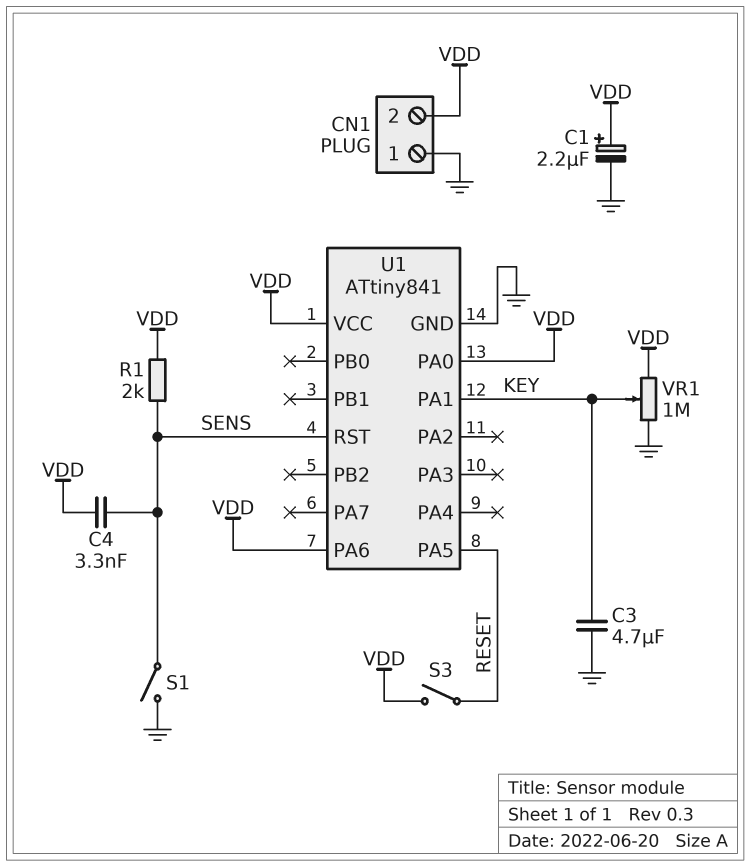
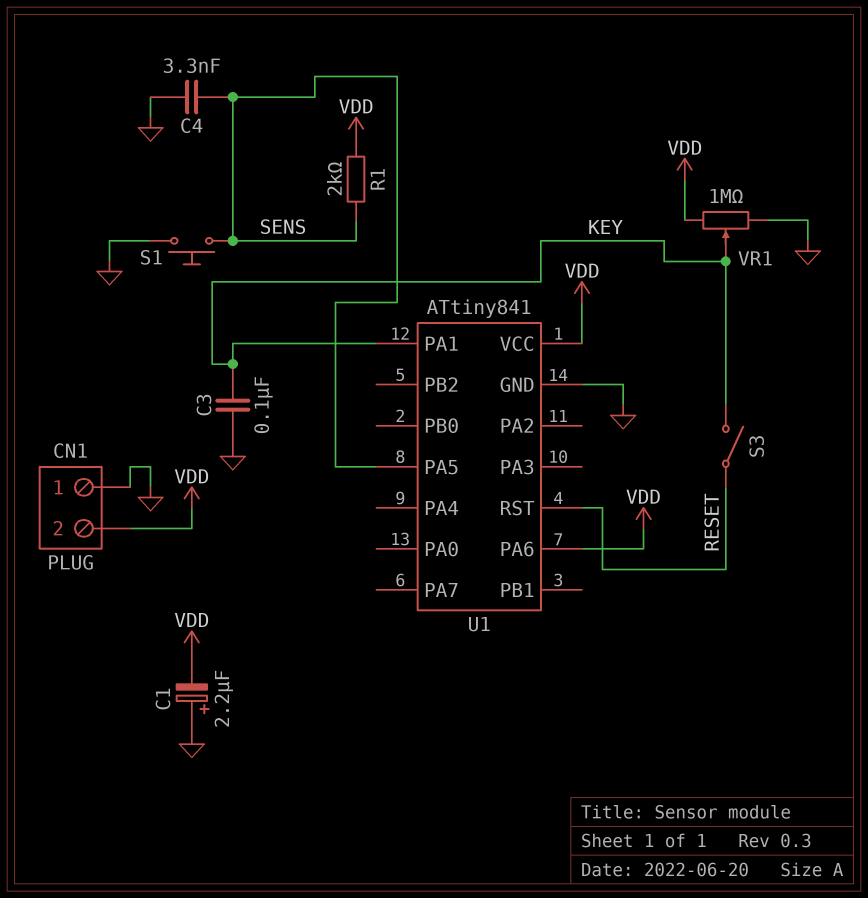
C1: 2.2uF (plus VDD, minus GND) -> 2.2uF (plus GND, minus VDD)
C3: 4.7uF (GND, KEY) -> 100nF (GND, KEY)
C4: 3.3nF (SENS, VDD) -> 3.3nF (GND, SENS)
S1: switch (GND, SENS) -> button (GND, SENS)
S3: switch (RESET, VDD) -> switch (KEY, RESET)
U1 pin PA0: VDD -> none
U1 pin PA5: RESET -> SENS
U1 pin RST: SENS -> RESET

